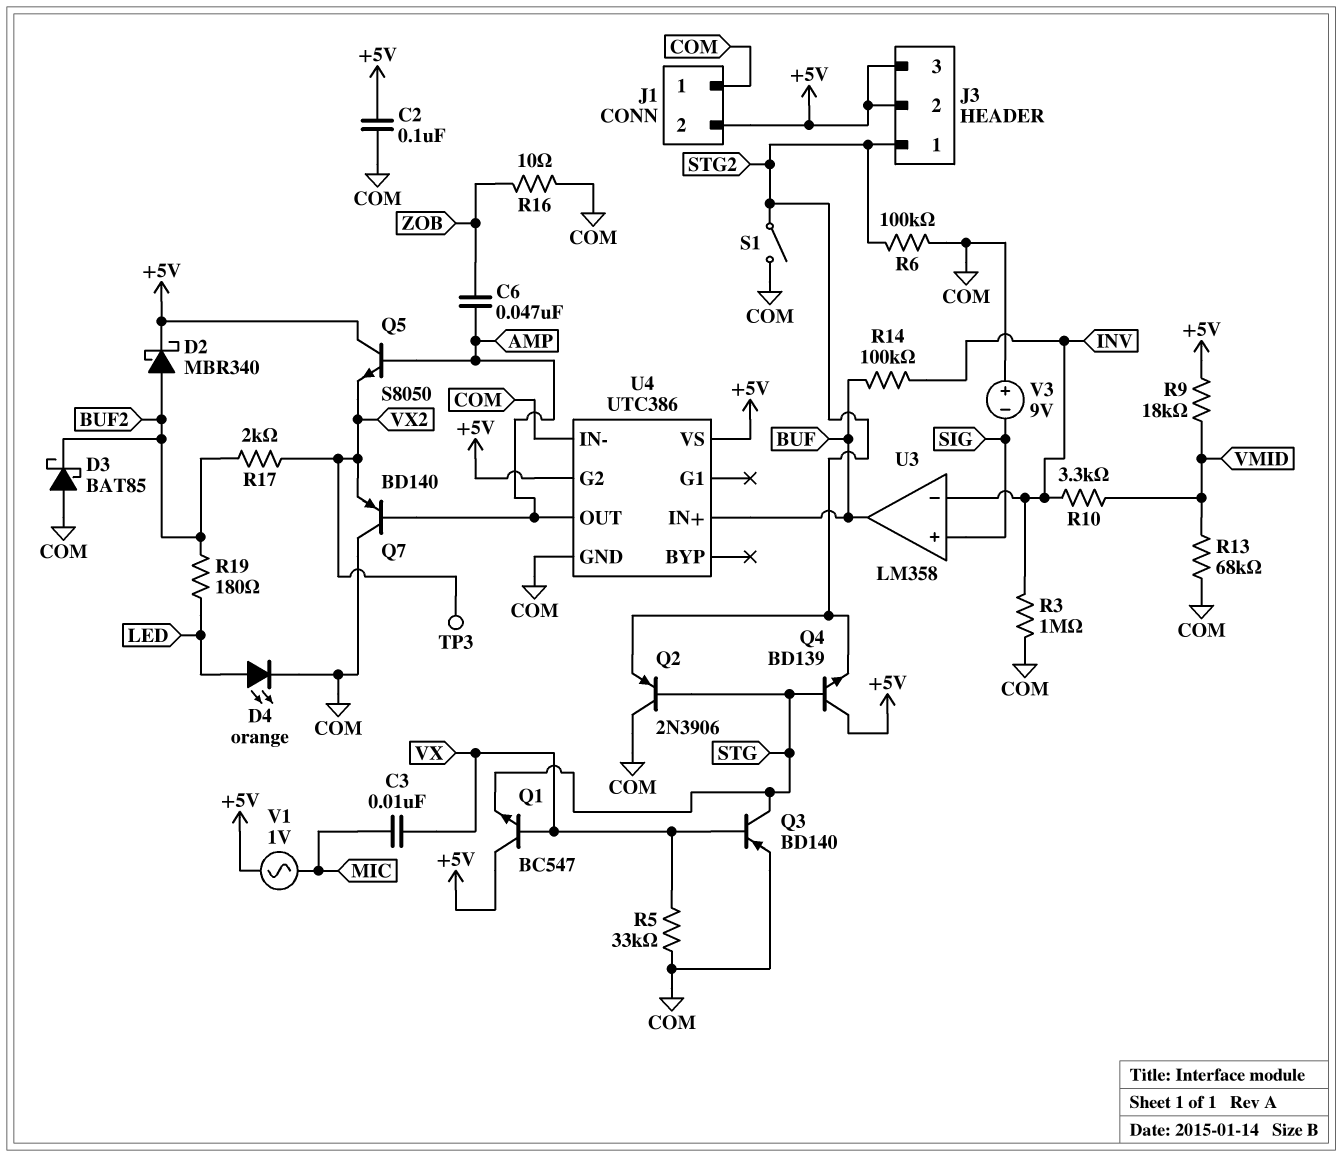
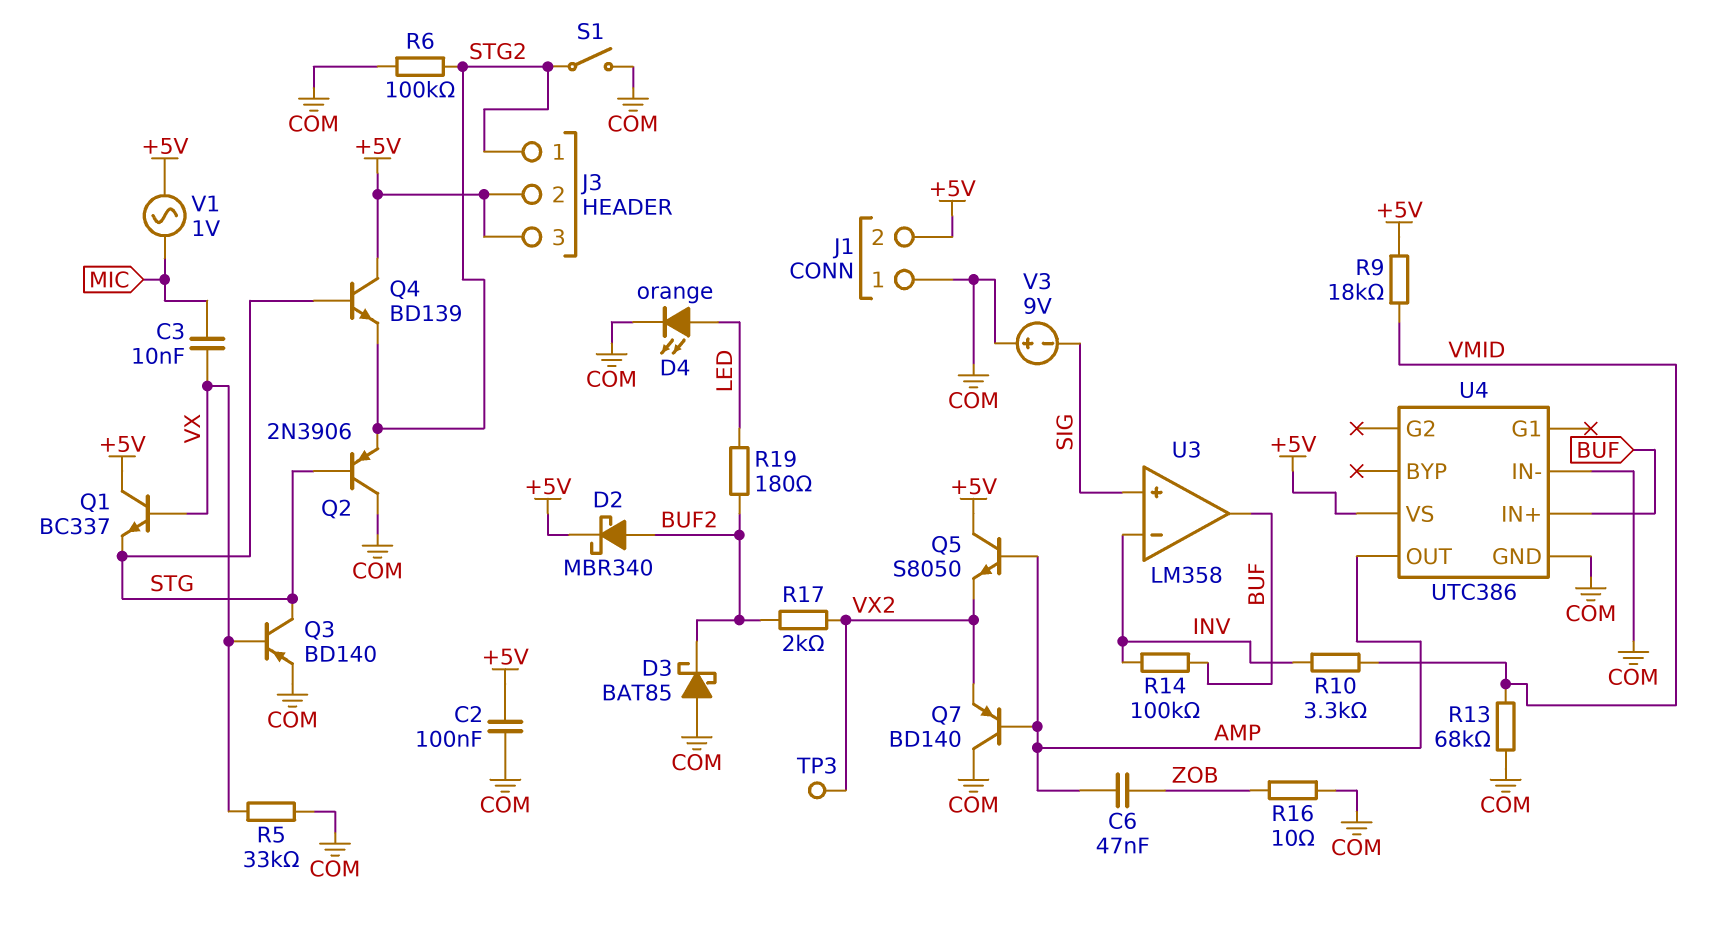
Q1: NPN BC547 (B VX, C +5V, E STG) -> NPN BC337 (B VX, C +5V, E STG)
R3: 1M (COM, INV) -> none
U4 pin G2: +5V -> none

